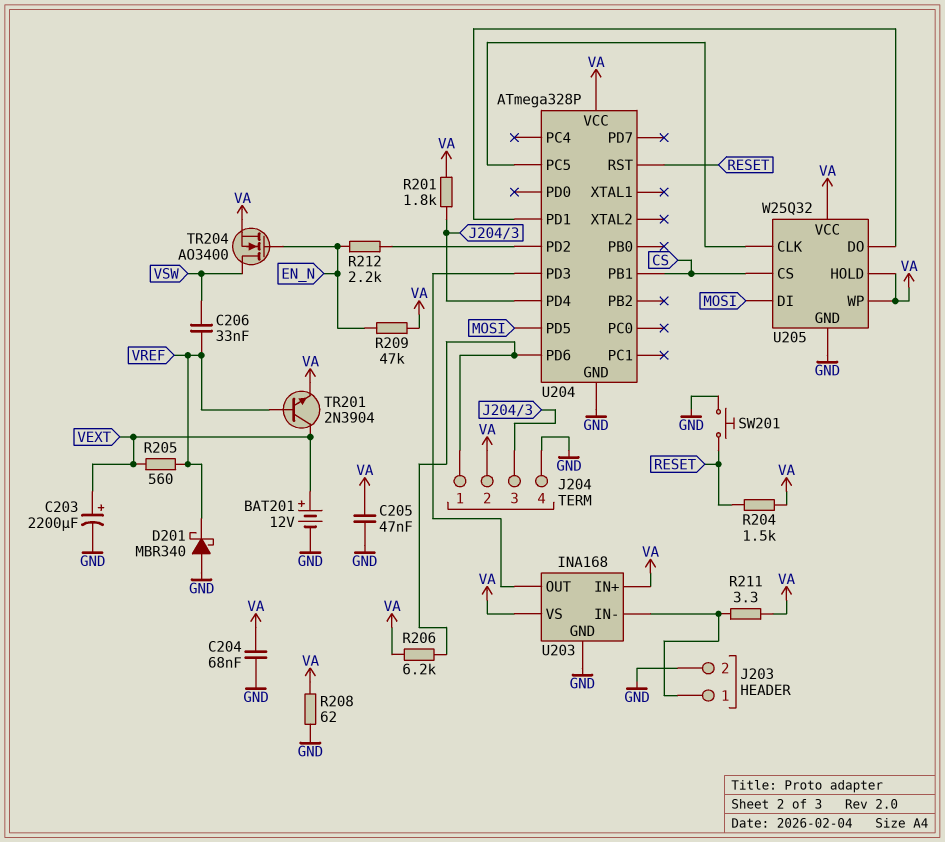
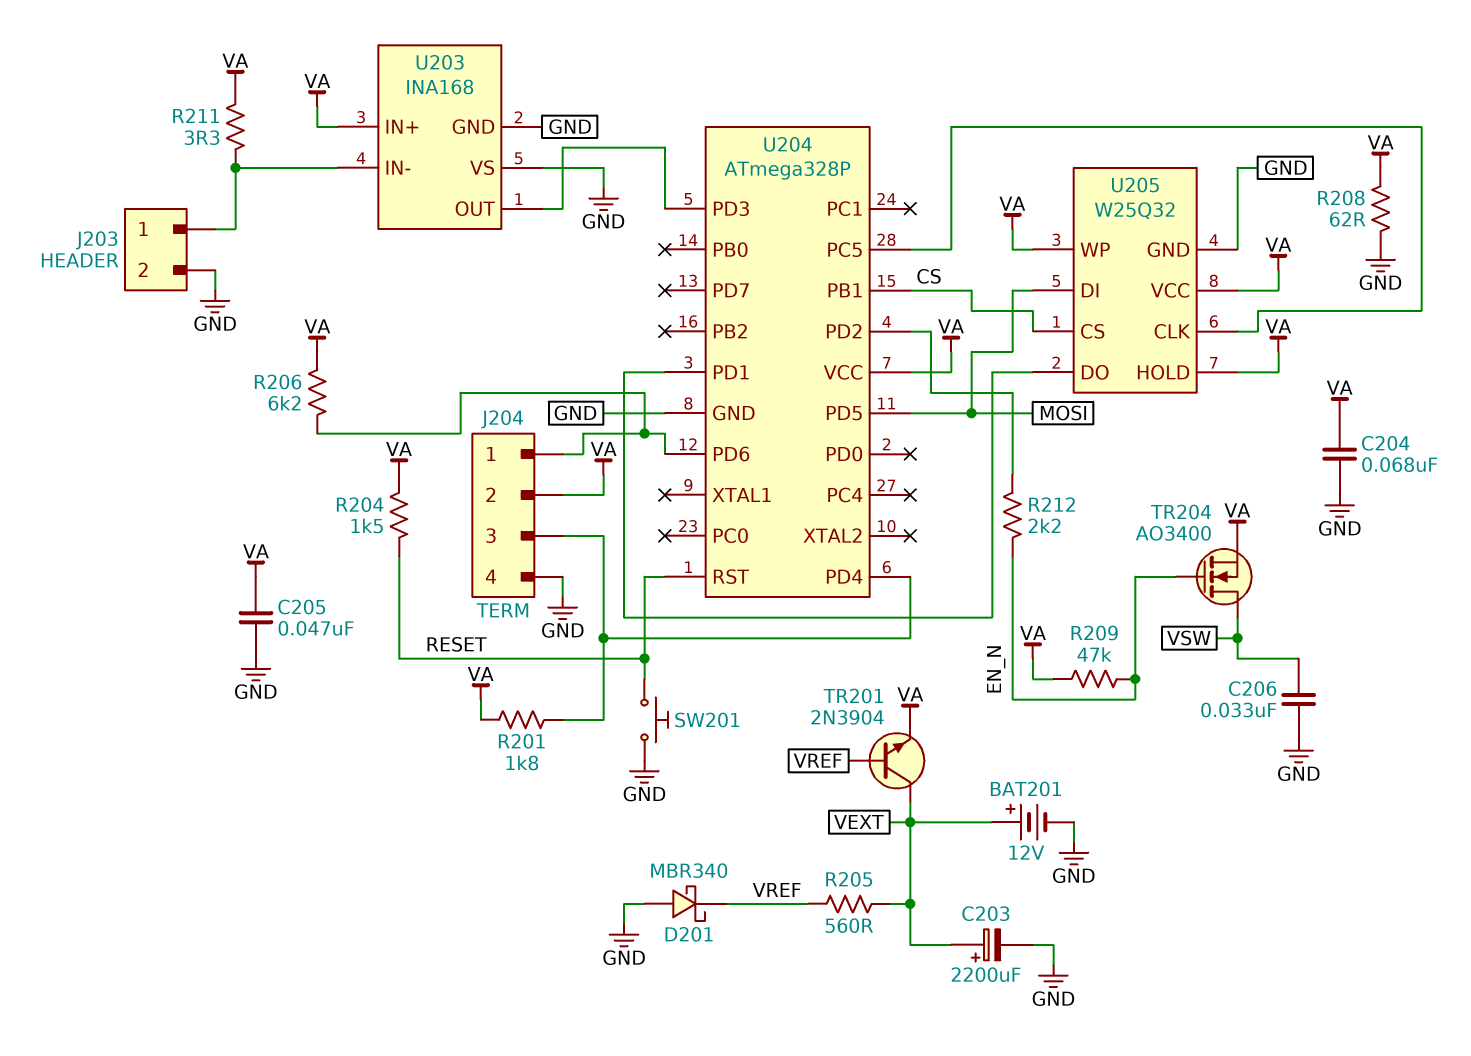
C206: 33nF (VREF, VSW) -> 33nF (GND, VSW)
U203 pin VS: VA -> GND

